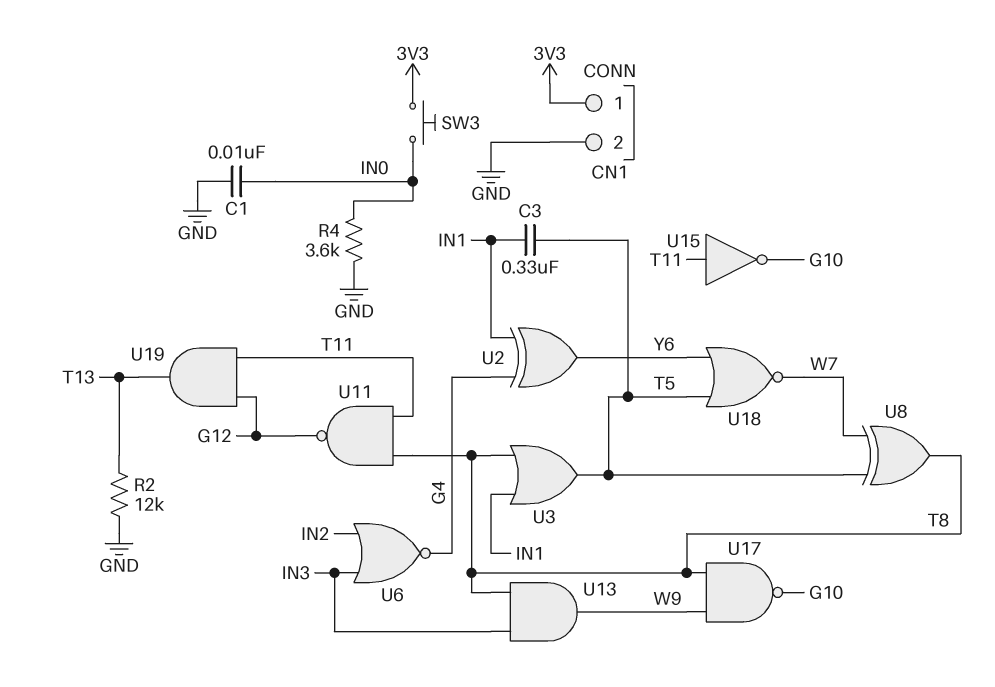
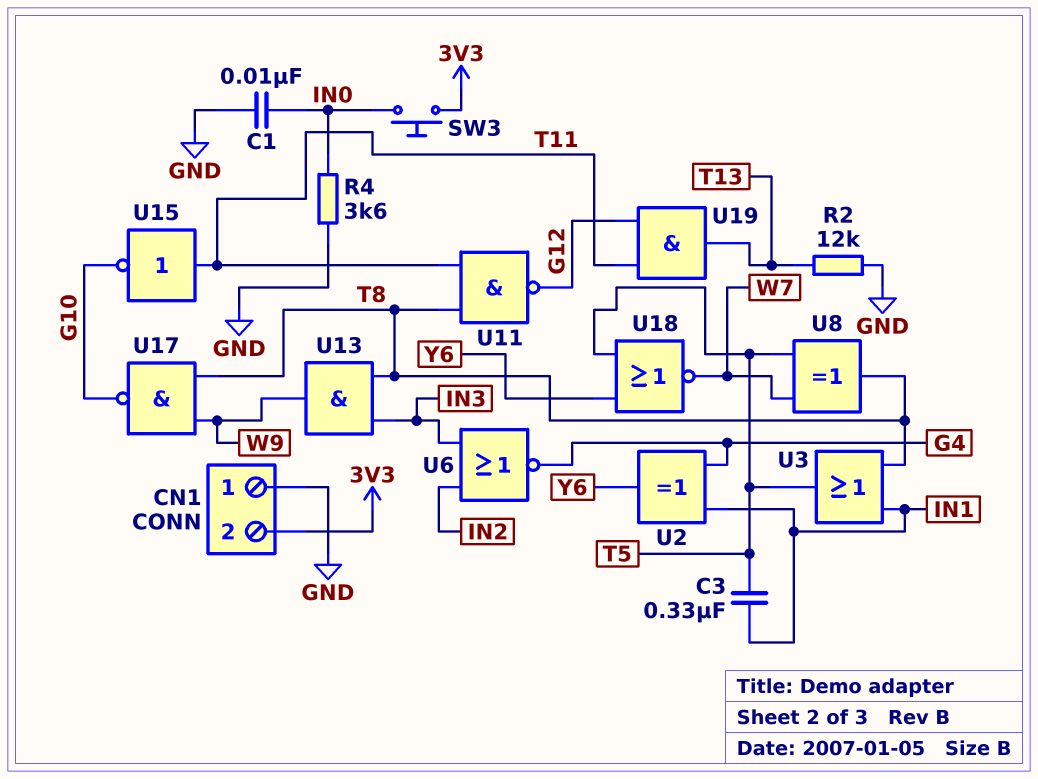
CN1 pin 1: 3V3 -> GND
CN1 pin 2: GND -> 3V3

